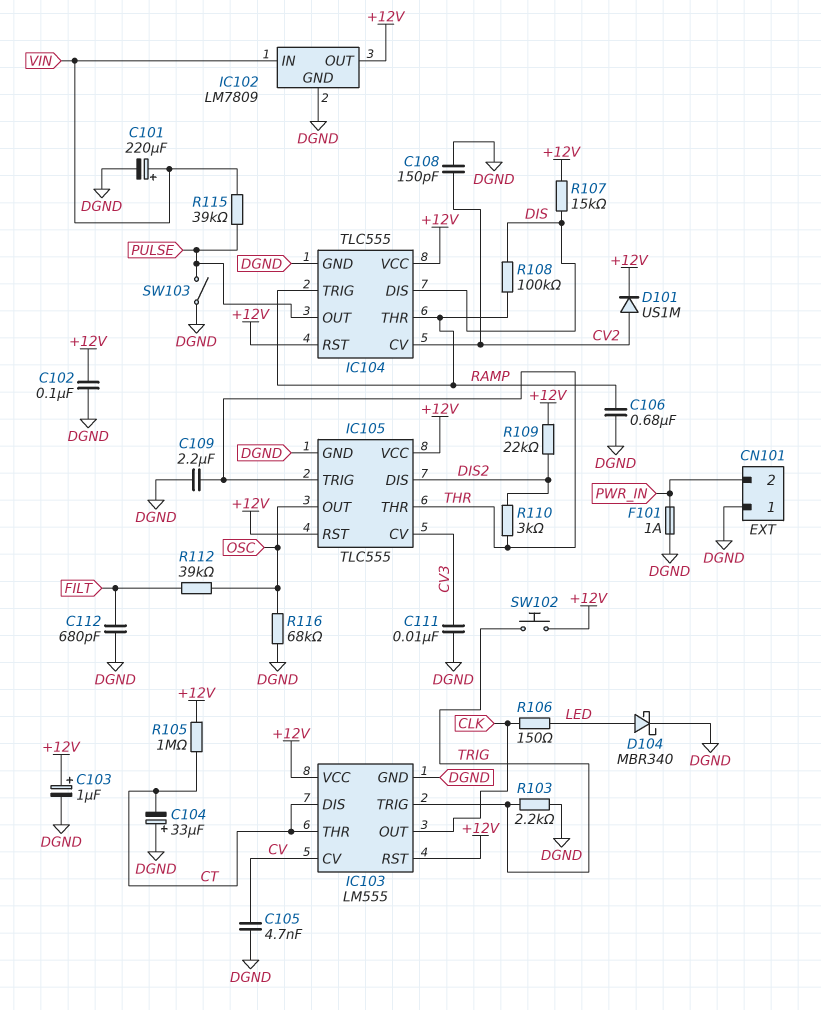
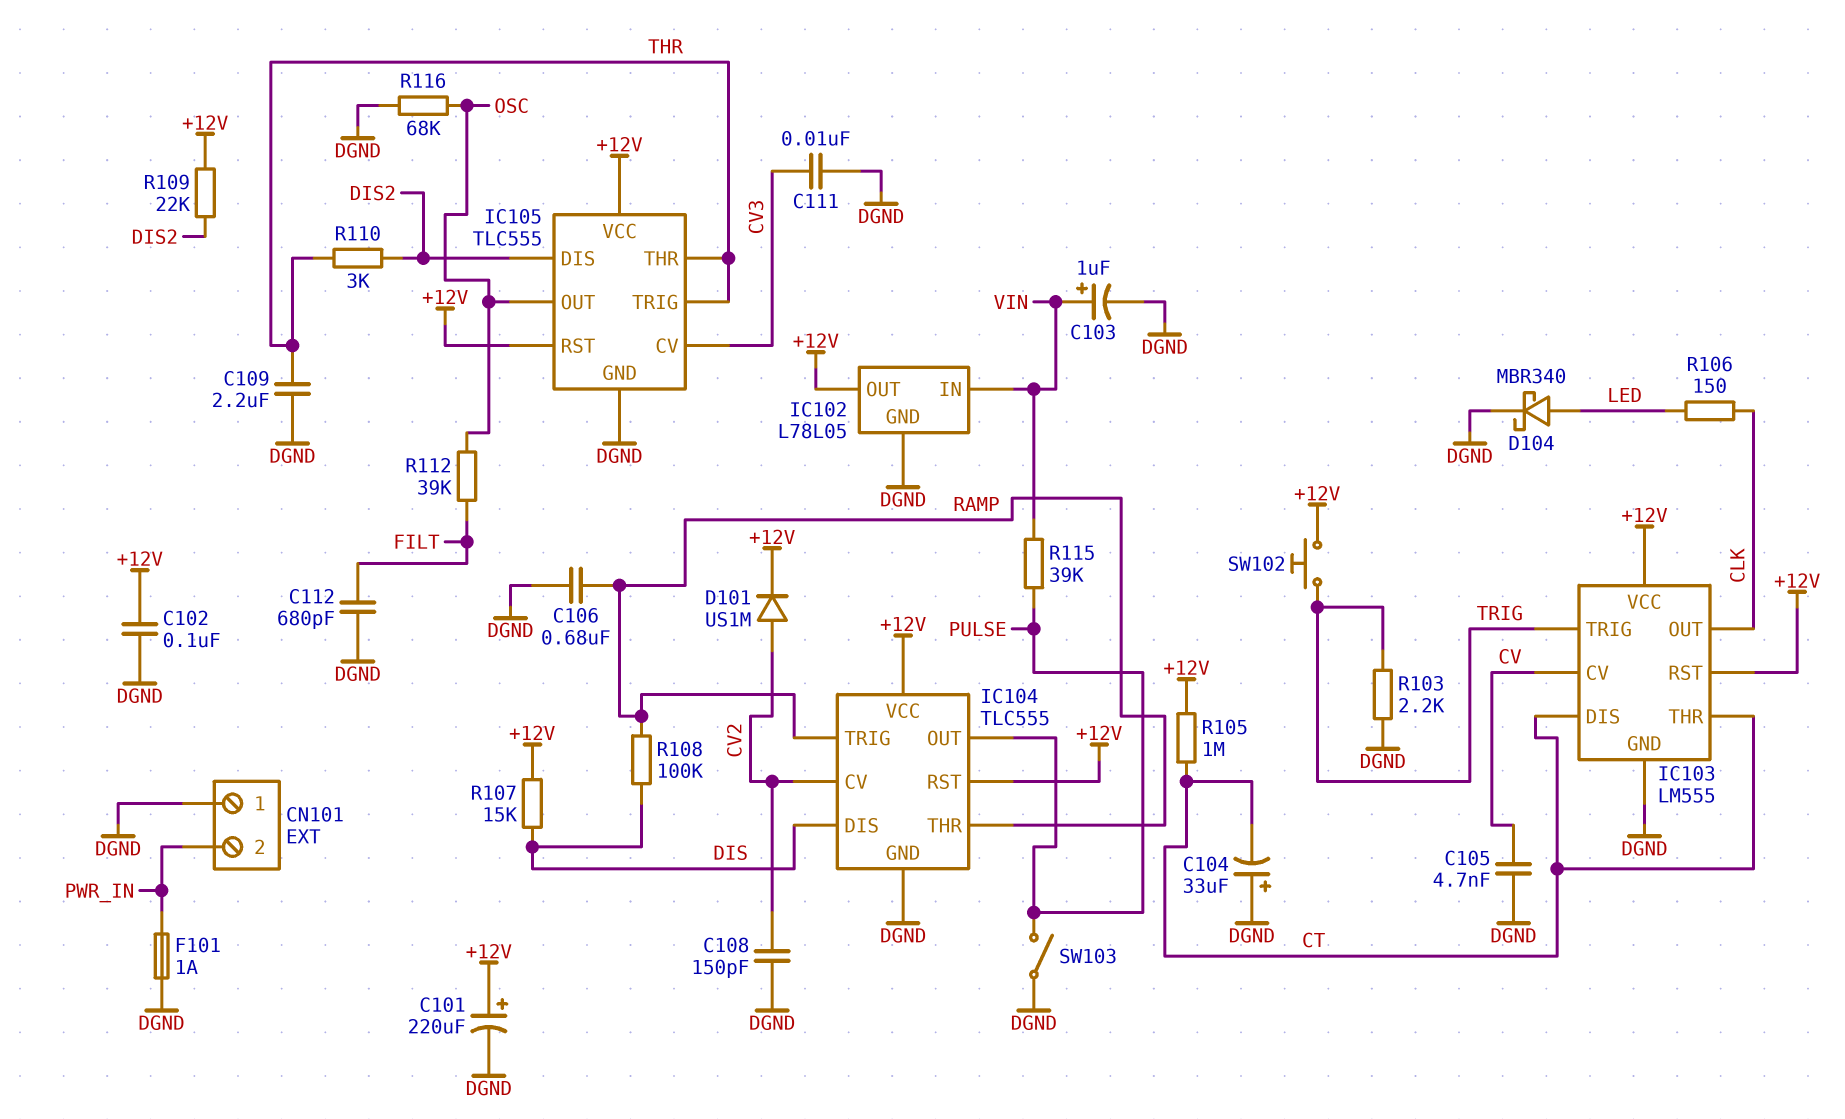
C101: 220uF (plus VIN, minus DGND) -> 220uF (plus +12V, minus DGND)
C103: 1uF (plus +12V, minus DGND) -> 1uF (plus VIN, minus DGND)
IC102: LM7809 -> L78L05

